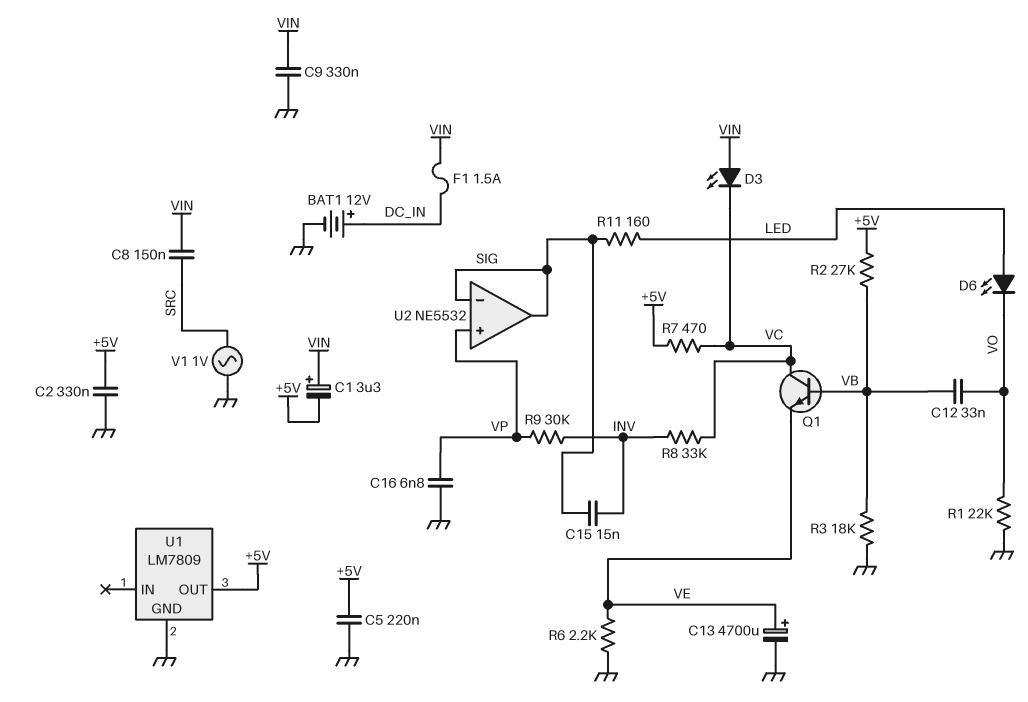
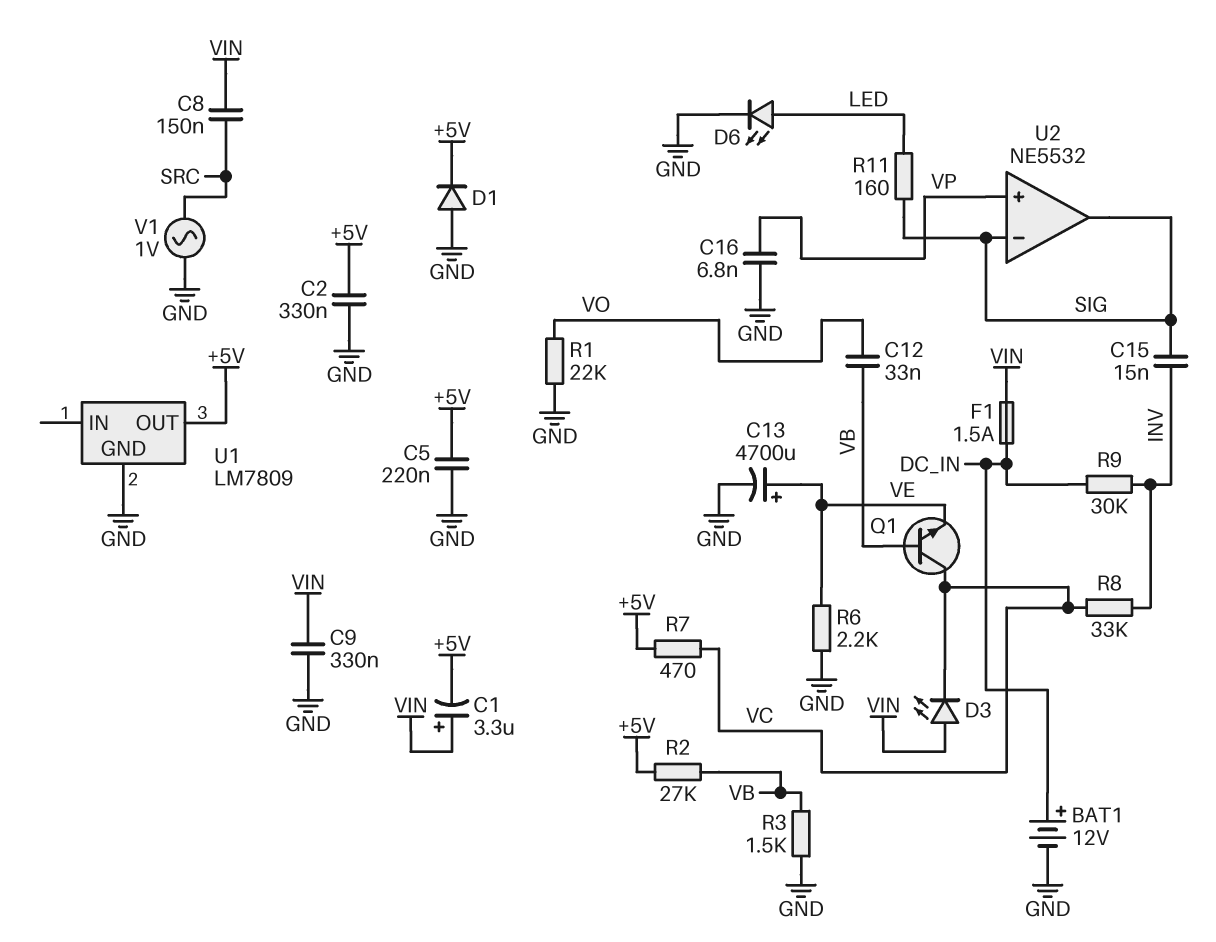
D1: none -> diode (A GND, K +5V)
D6: LED (A LED, K VO) -> LED (A LED, K GND)
R3: 18k (GND, VB) -> 1.5k (GND, VB)
R9: 30k (INV, VP) -> 30k (DC_IN, INV)

